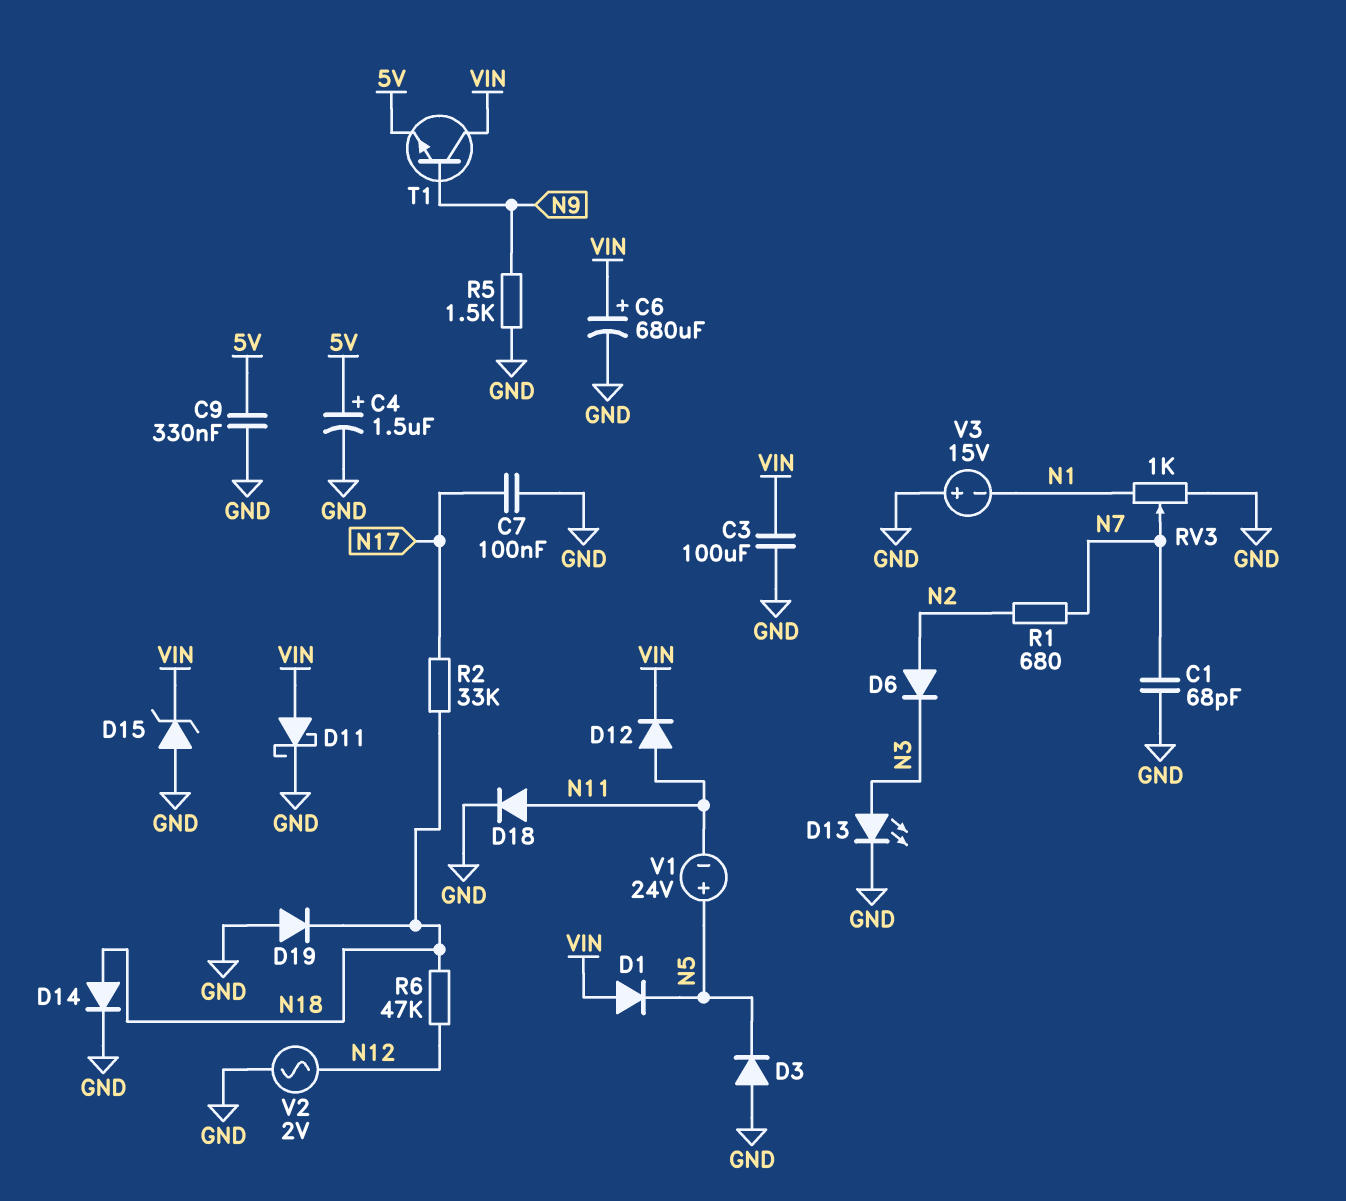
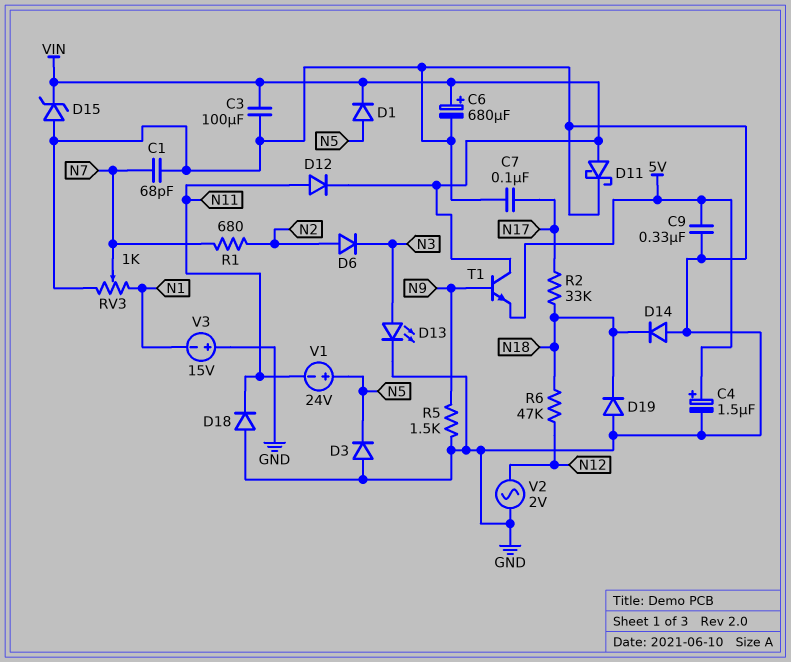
D1: diode (A VIN, K N5) -> diode (A N5, K VIN)
D14: diode (A N18, K GND) -> diode (A GND, K N18)
D18: diode (A N11, K GND) -> diode (A GND, K N11)

